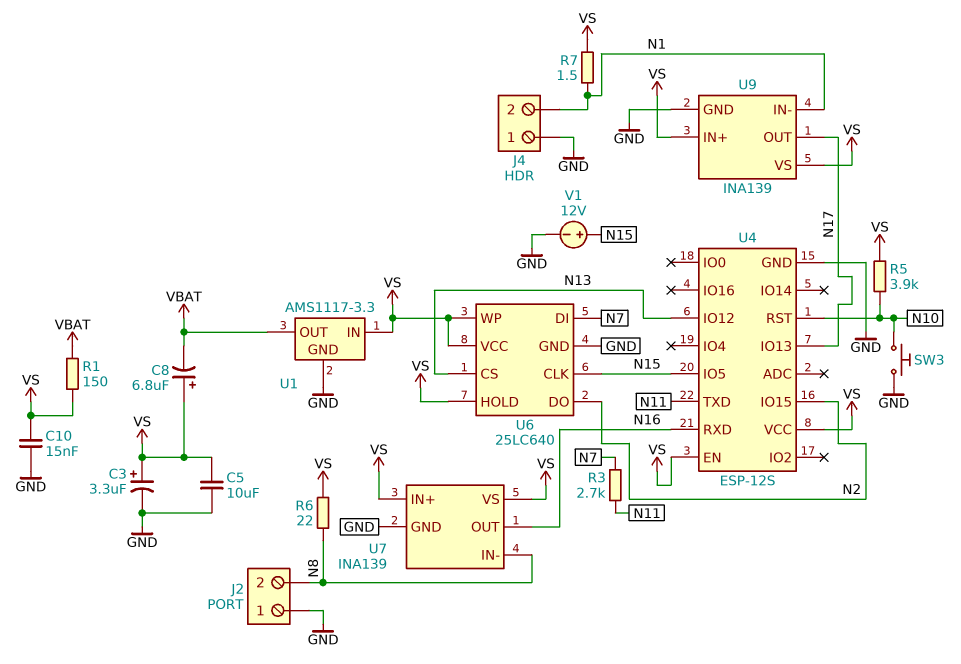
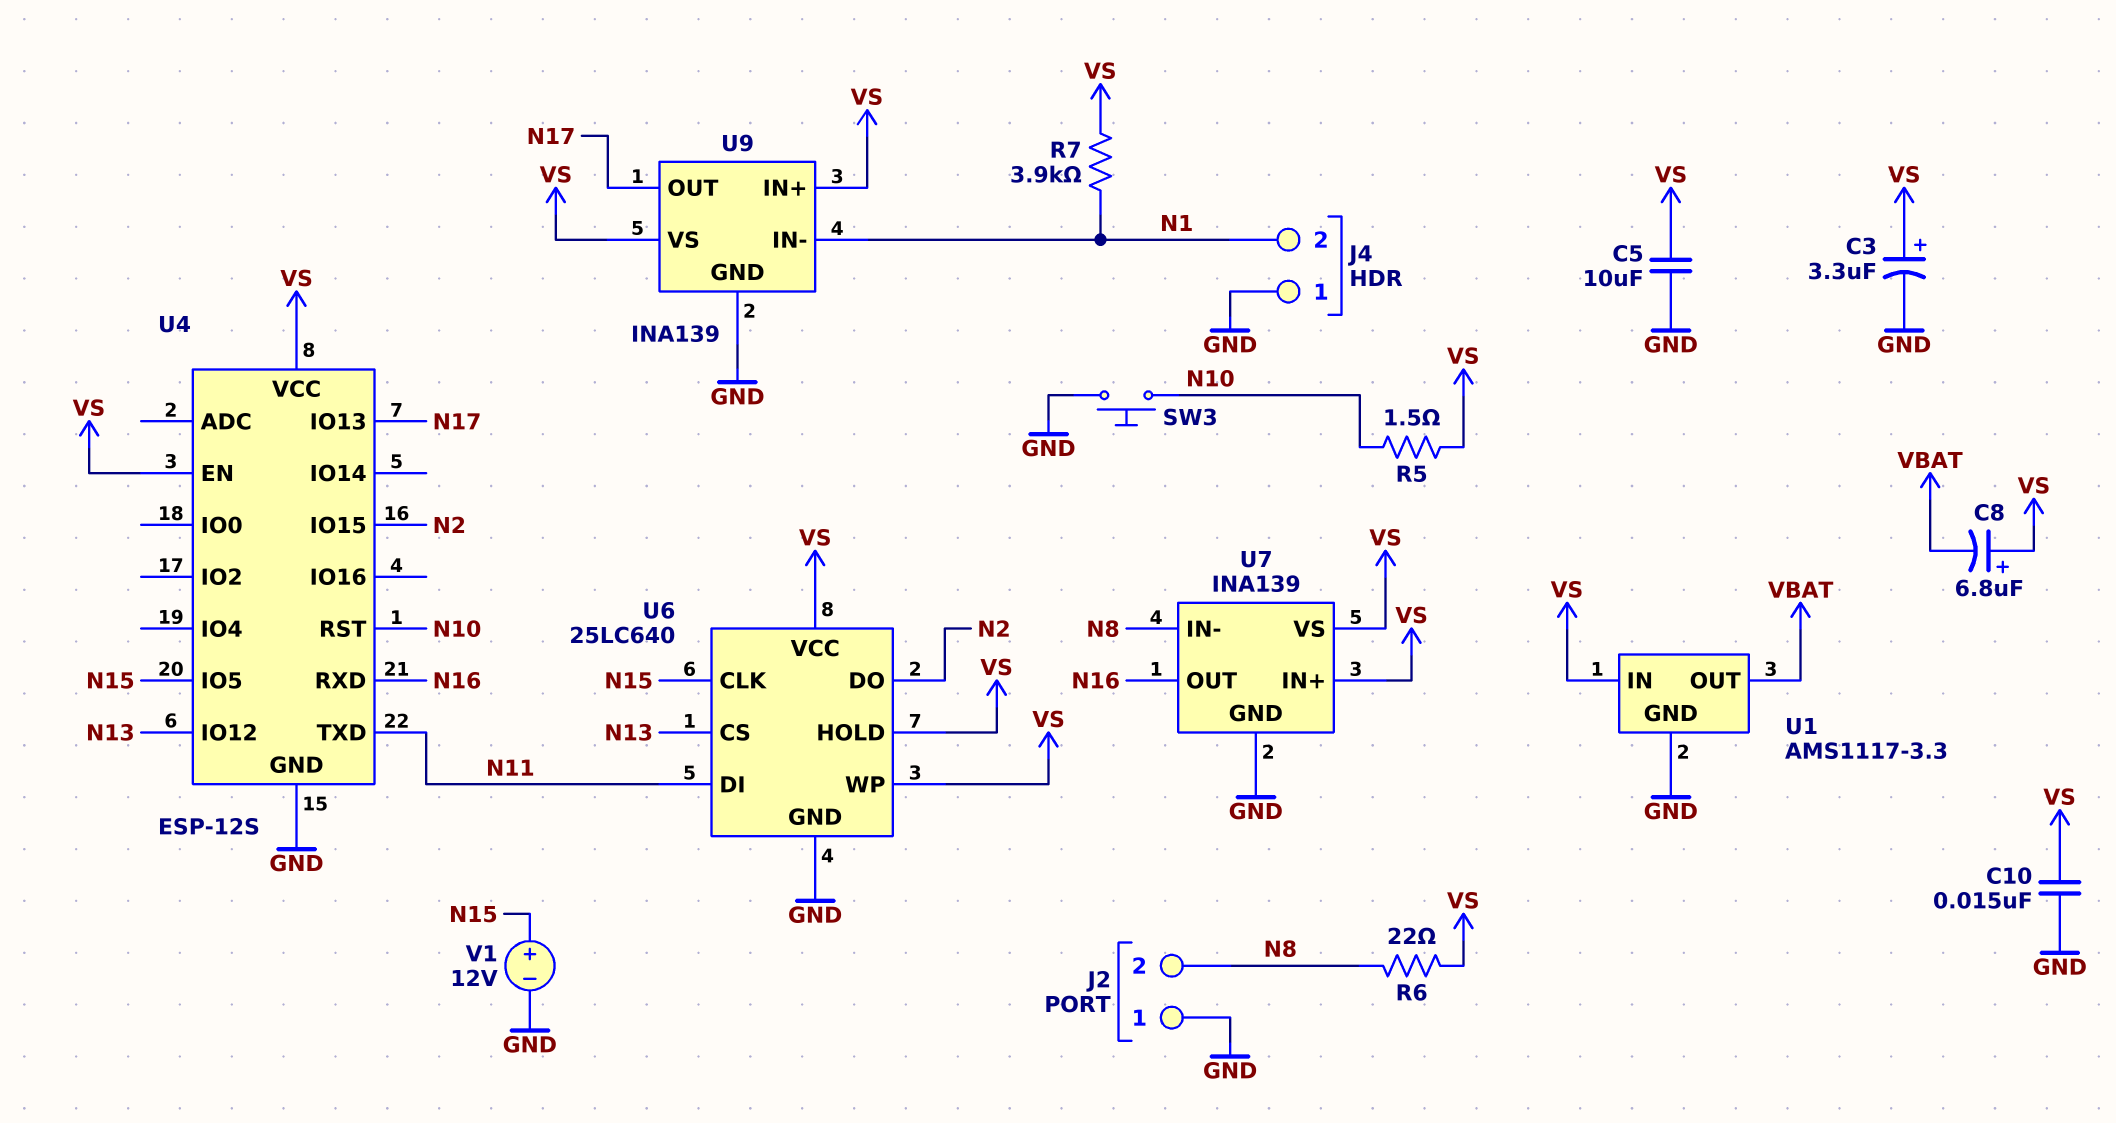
R1: 150 (VBAT, VS) -> none
R3: 2.7k (N7, N11) -> none
R5: 3.9k (N10, VS) -> 1.5 (N10, VS)
R7: 1.5 (N1, VS) -> 3.9k (N1, VS)
U6 pin DI: N7 -> N11

